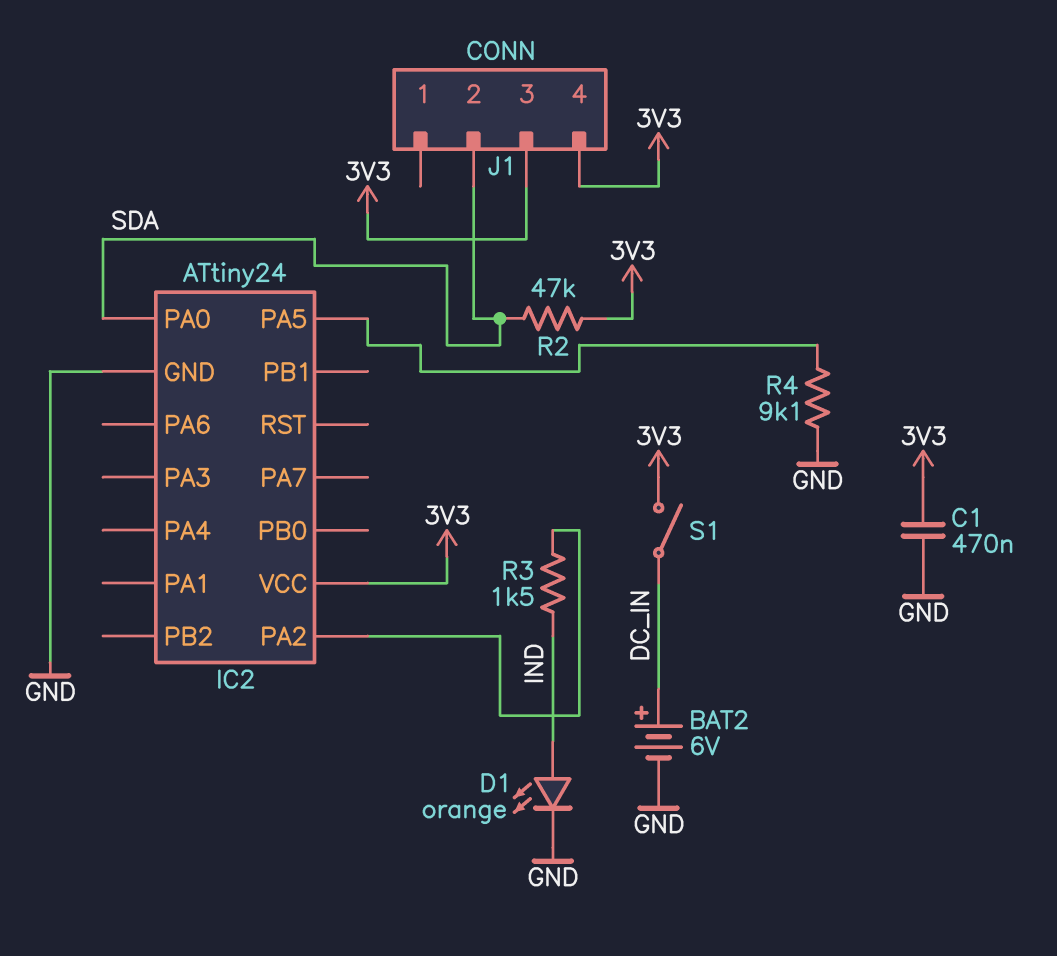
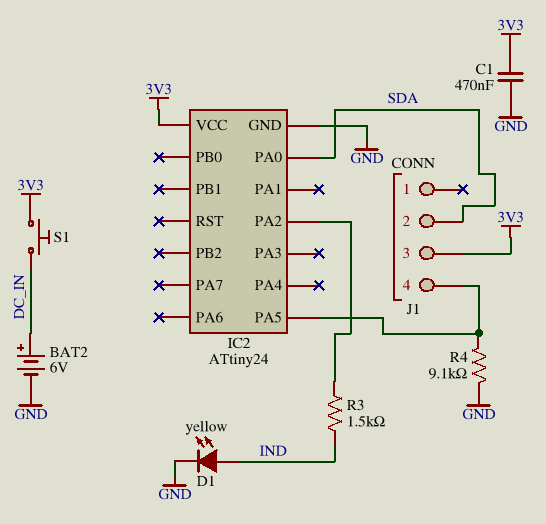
D1: LED orange (A IND, K GND) -> LED yellow (A IND, K GND)
J1 pin 4: 3V3 -> IC2/PA5
R2: 47k (3V3, SDA) -> none
S1: switch (3V3, DC_IN) -> button (3V3, DC_IN)

